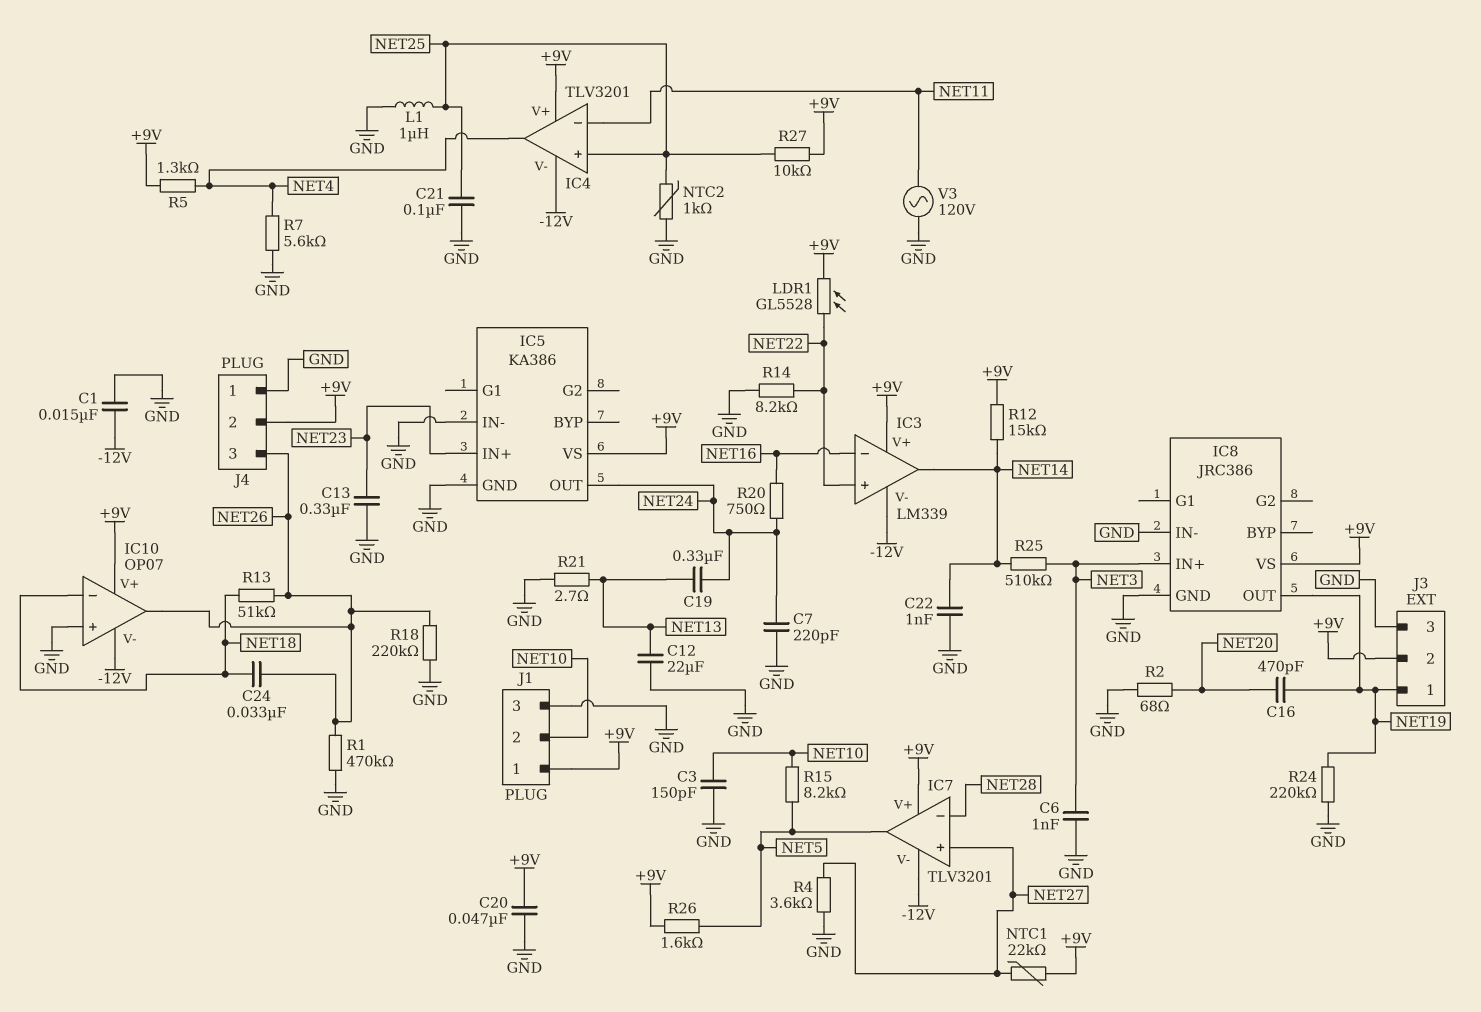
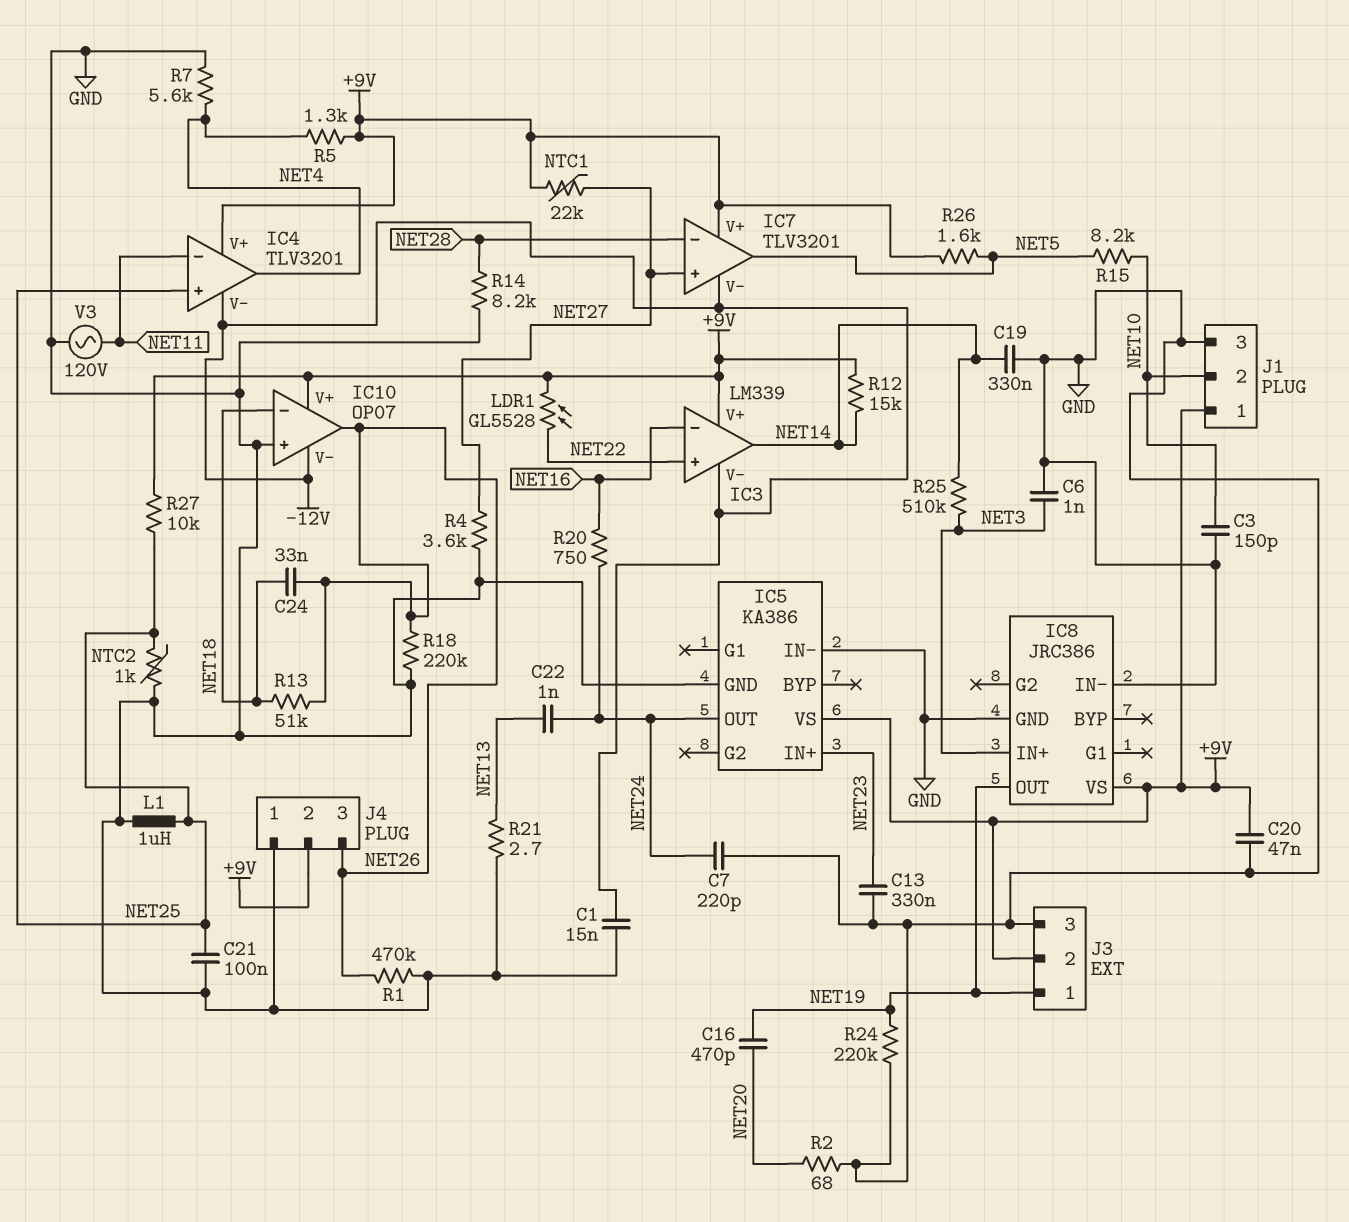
C12: 22uF (GND, NET13) -> none
C19: 330nF (NET13, NET24) -> 330nF (GND, NET14)
C22: 1nF (GND, NET14) -> 1nF (NET13, NET24)
R14: 8.2k (GND, NET22) -> 8.2k (GND, NET28)

